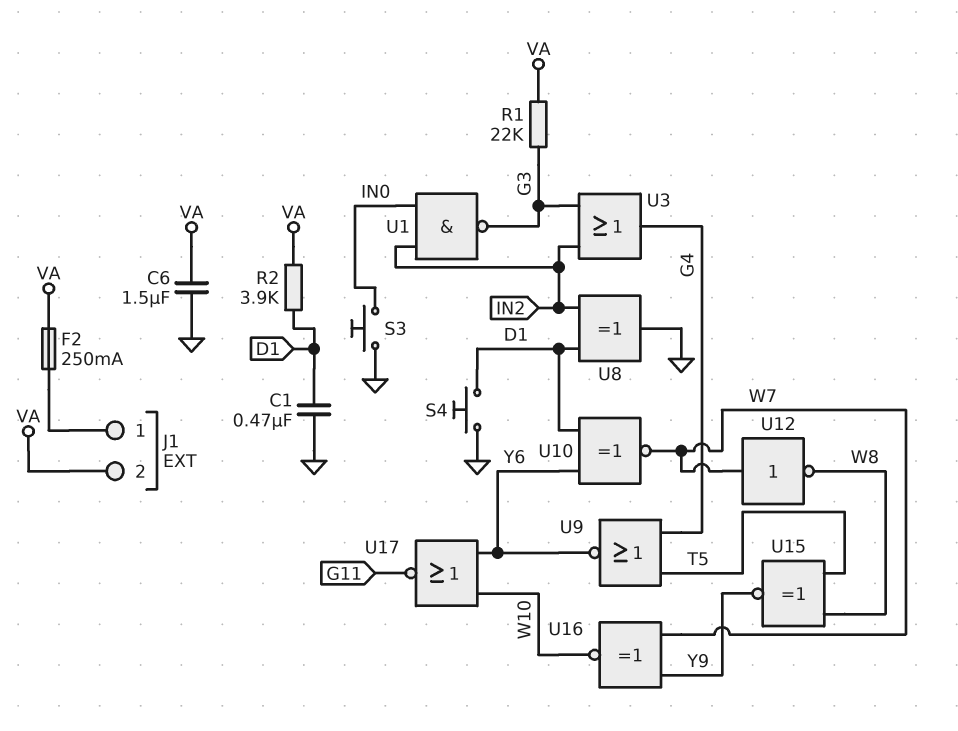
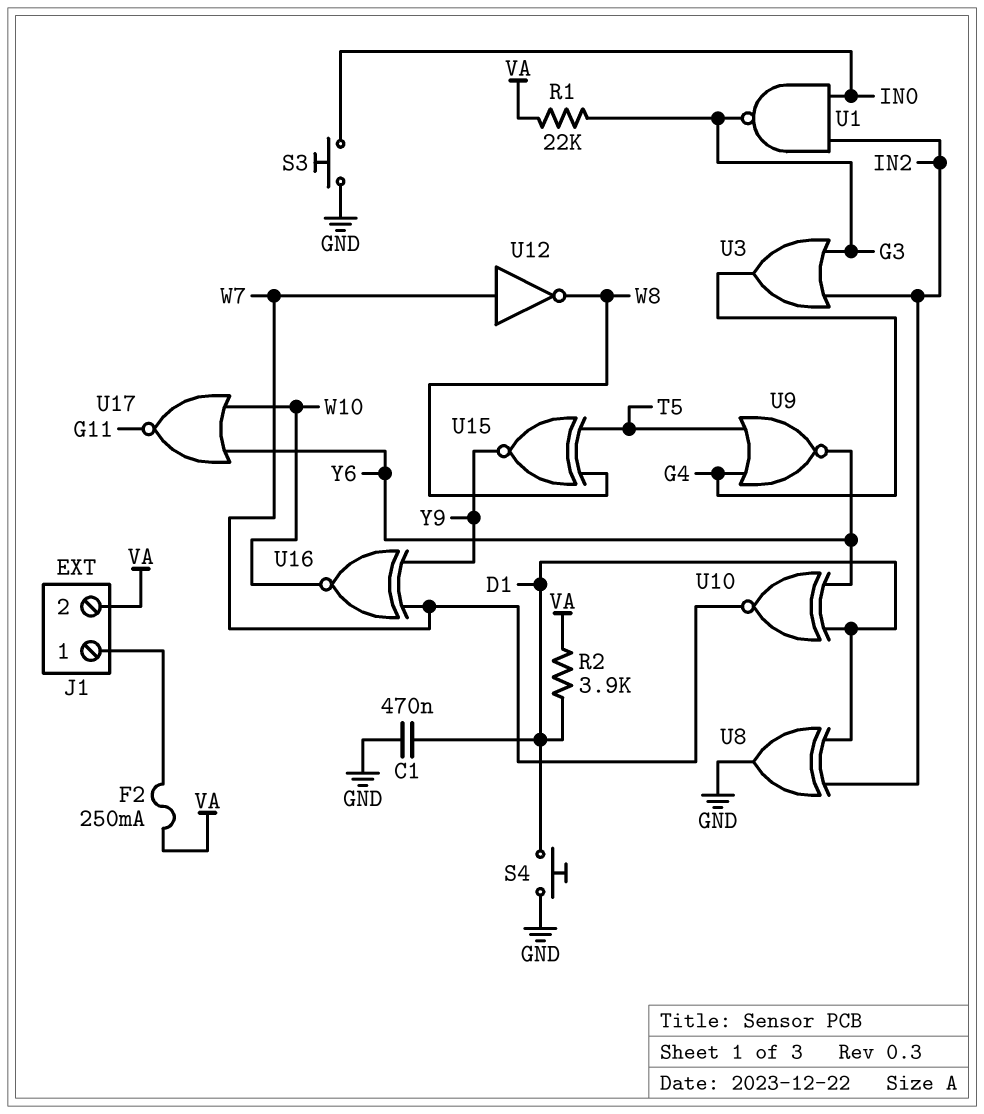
C6: 1.5uF (GND, VA) -> none

